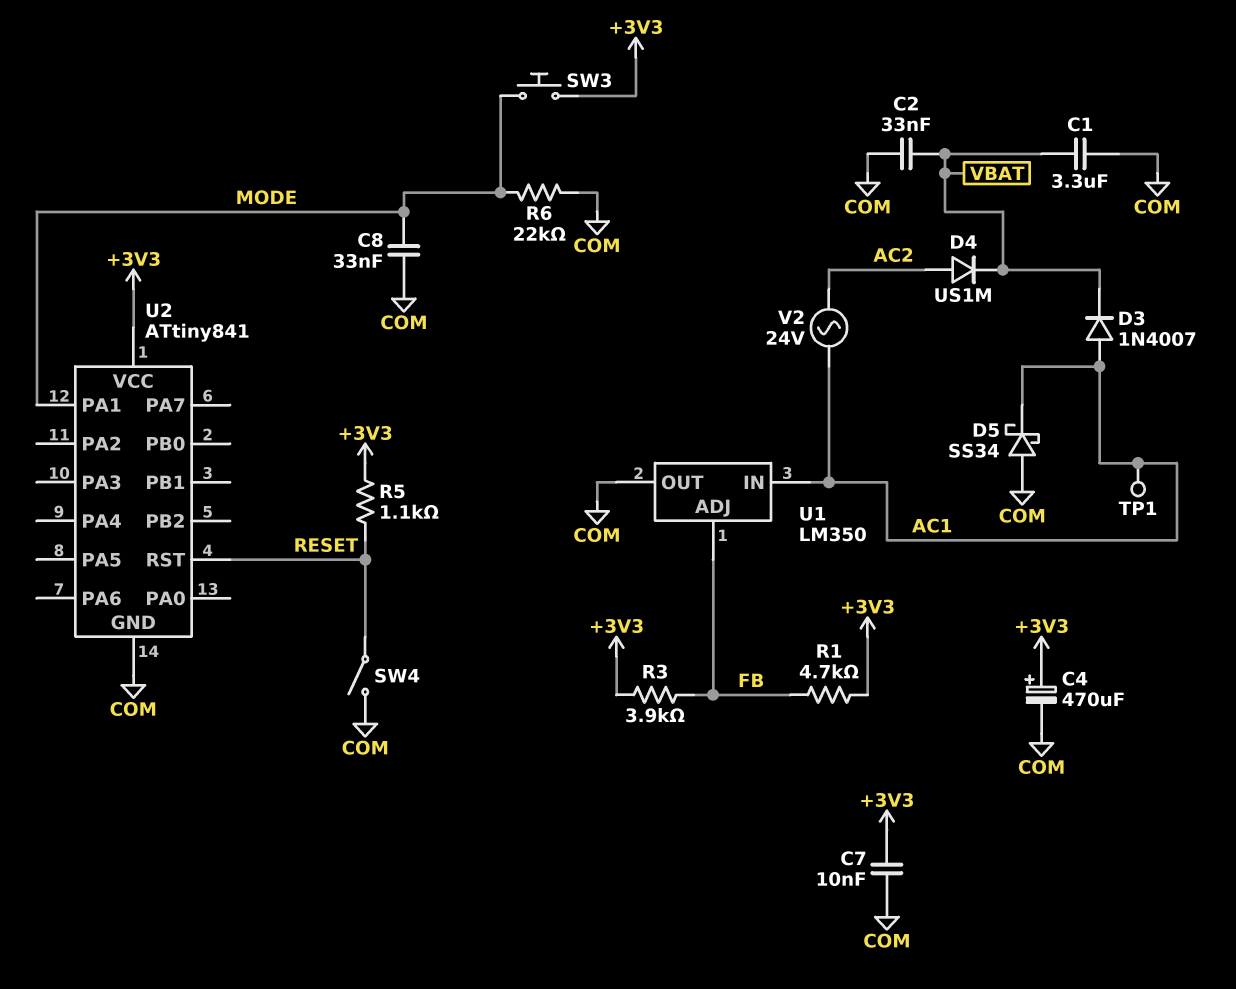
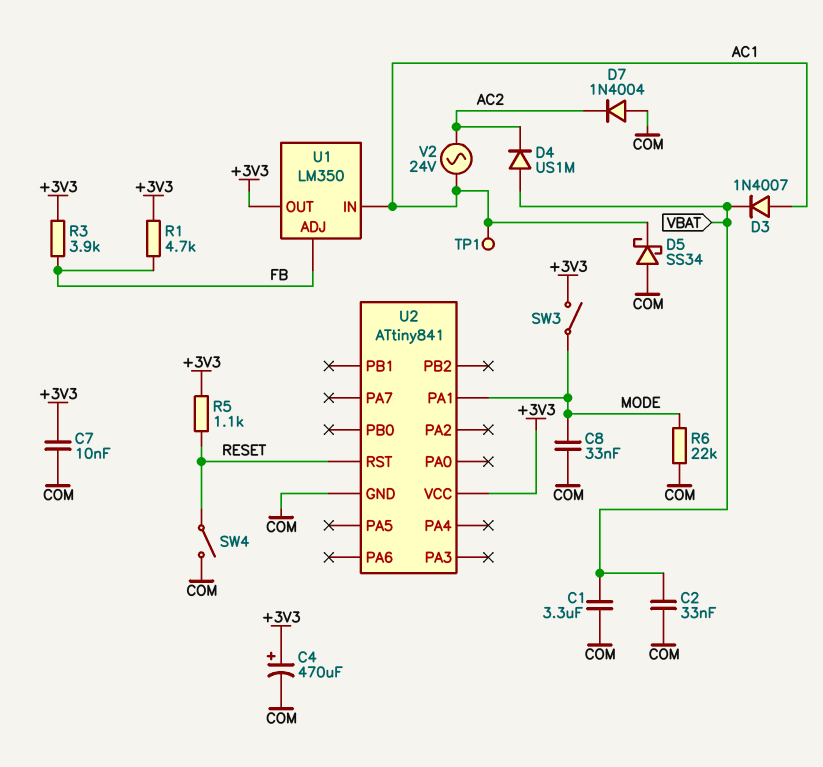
D4: diode US1M (A AC2, K VBAT) -> diode US1M (A VBAT, K AC2)
D7: none -> diode 1N4004 (A COM, K AC2)
SW3: button (+3V3, MODE) -> switch (+3V3, MODE)
U1 pin OUT: COM -> +3V3

